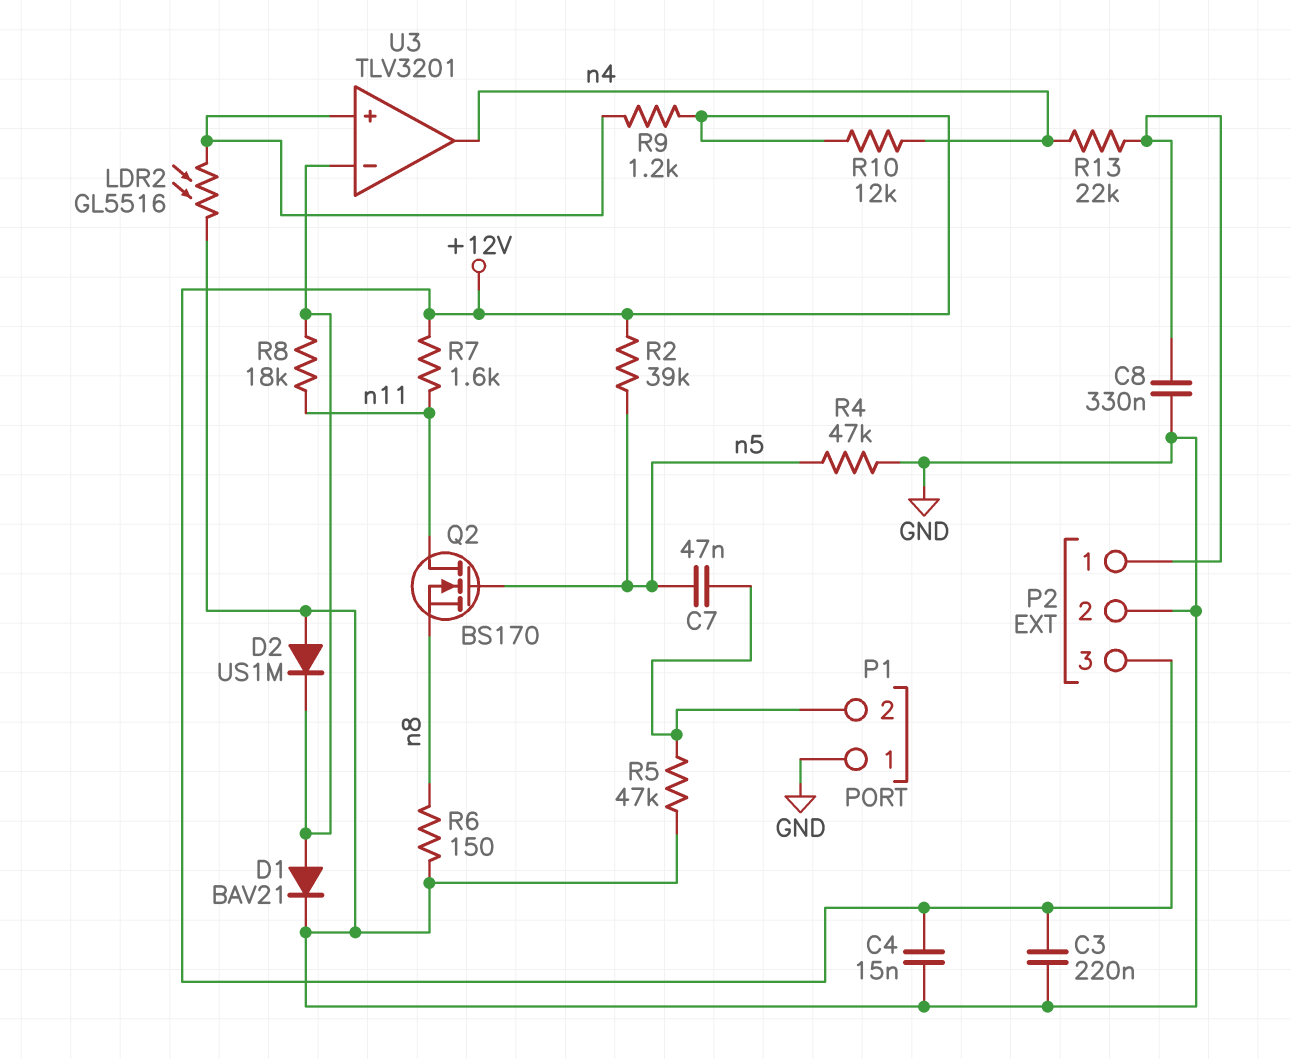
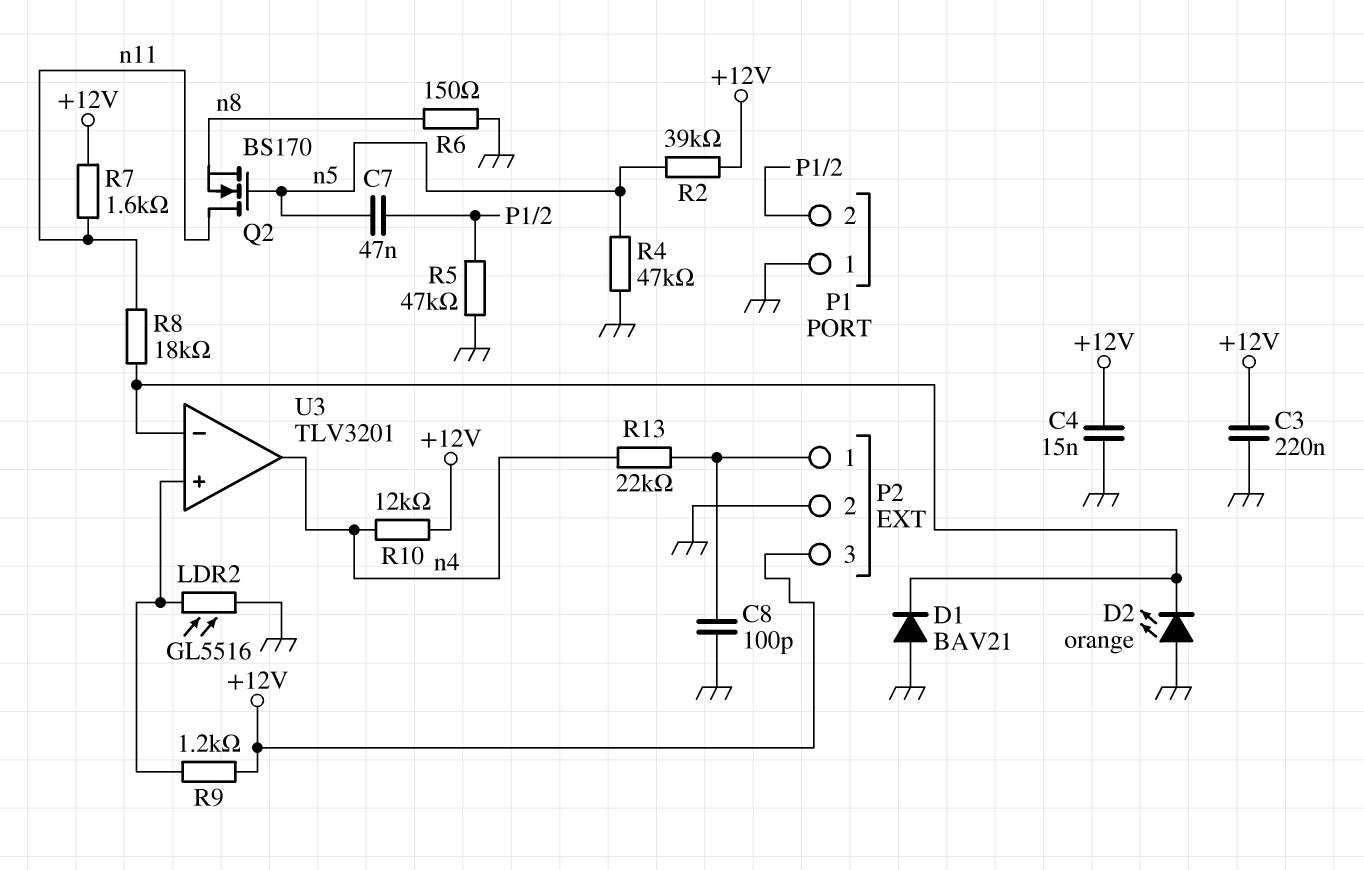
C8: 330nF (GND, P2/1) -> 100pF (GND, P2/1)
D1: diode BAV21 (A U3/in-, K GND) -> diode BAV21 (A GND, K U3/in-)
D2: diode US1M (A GND, K U3/in-) -> LED orange (A GND, K U3/in-)

